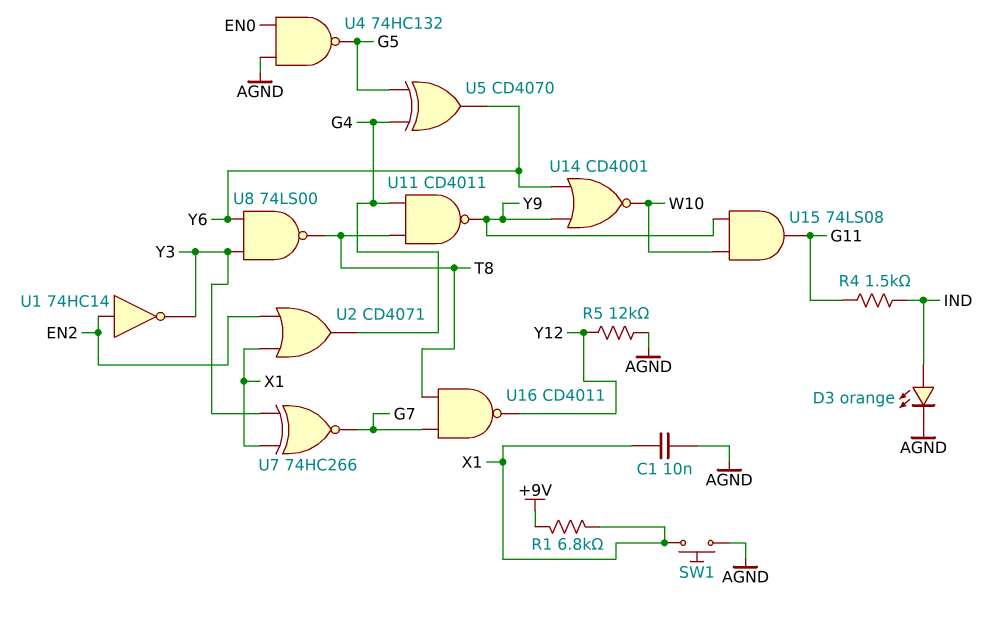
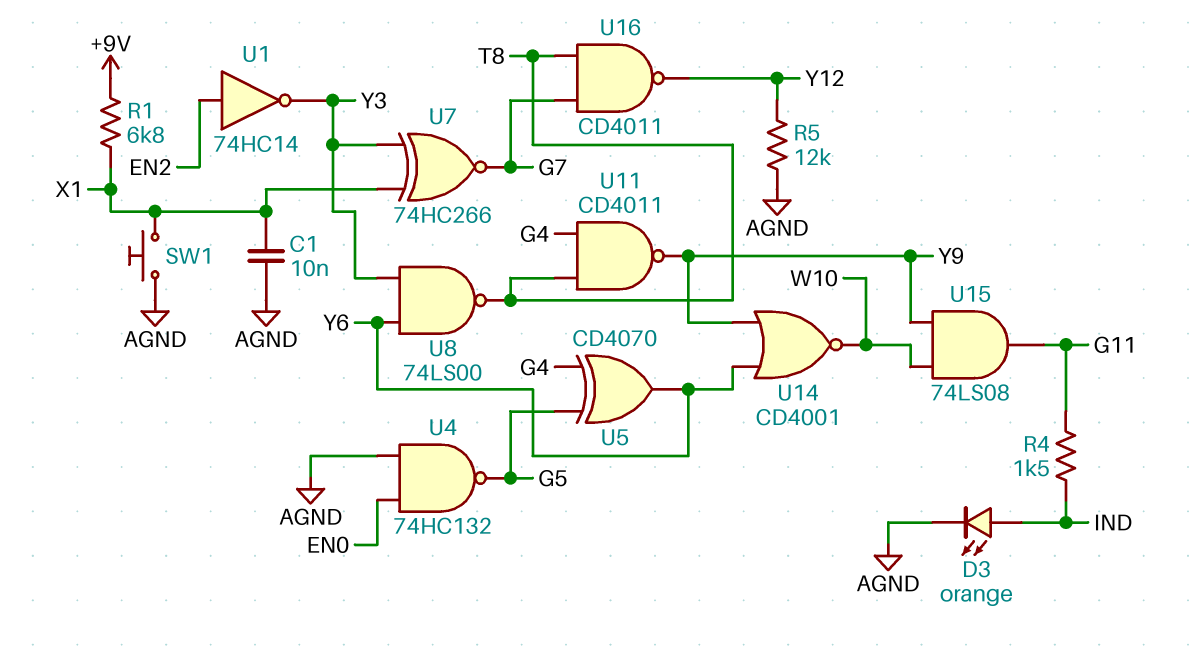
U2: OR CD4071 (in EN2, in X1, out G4) -> none

